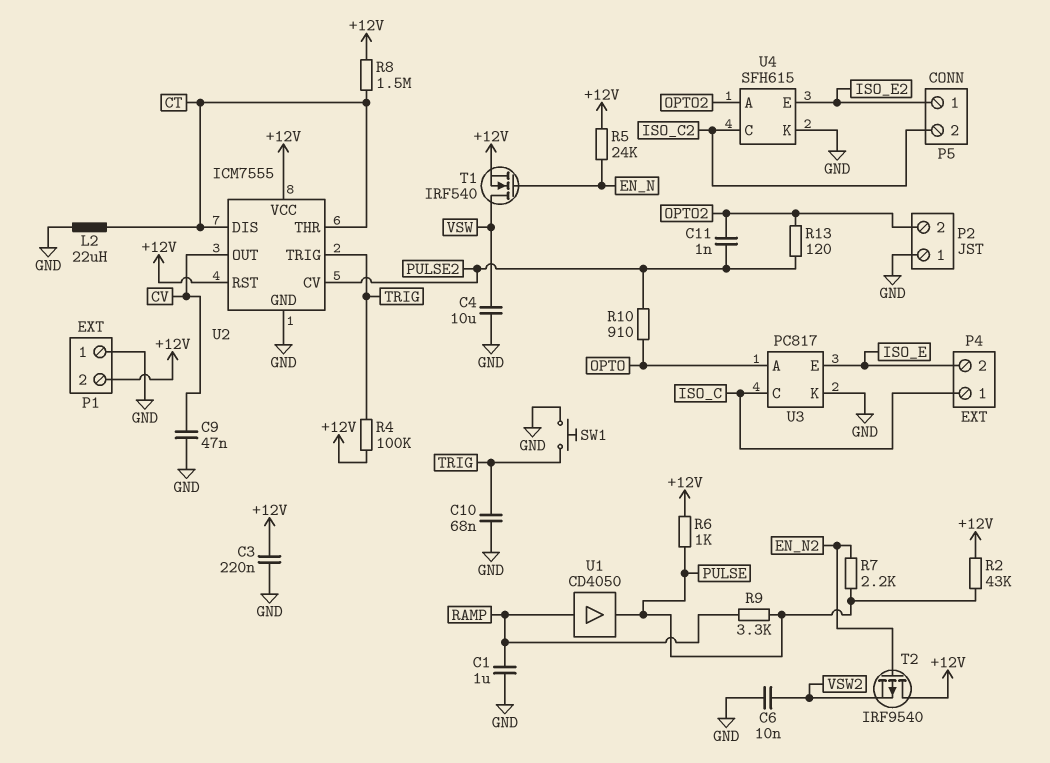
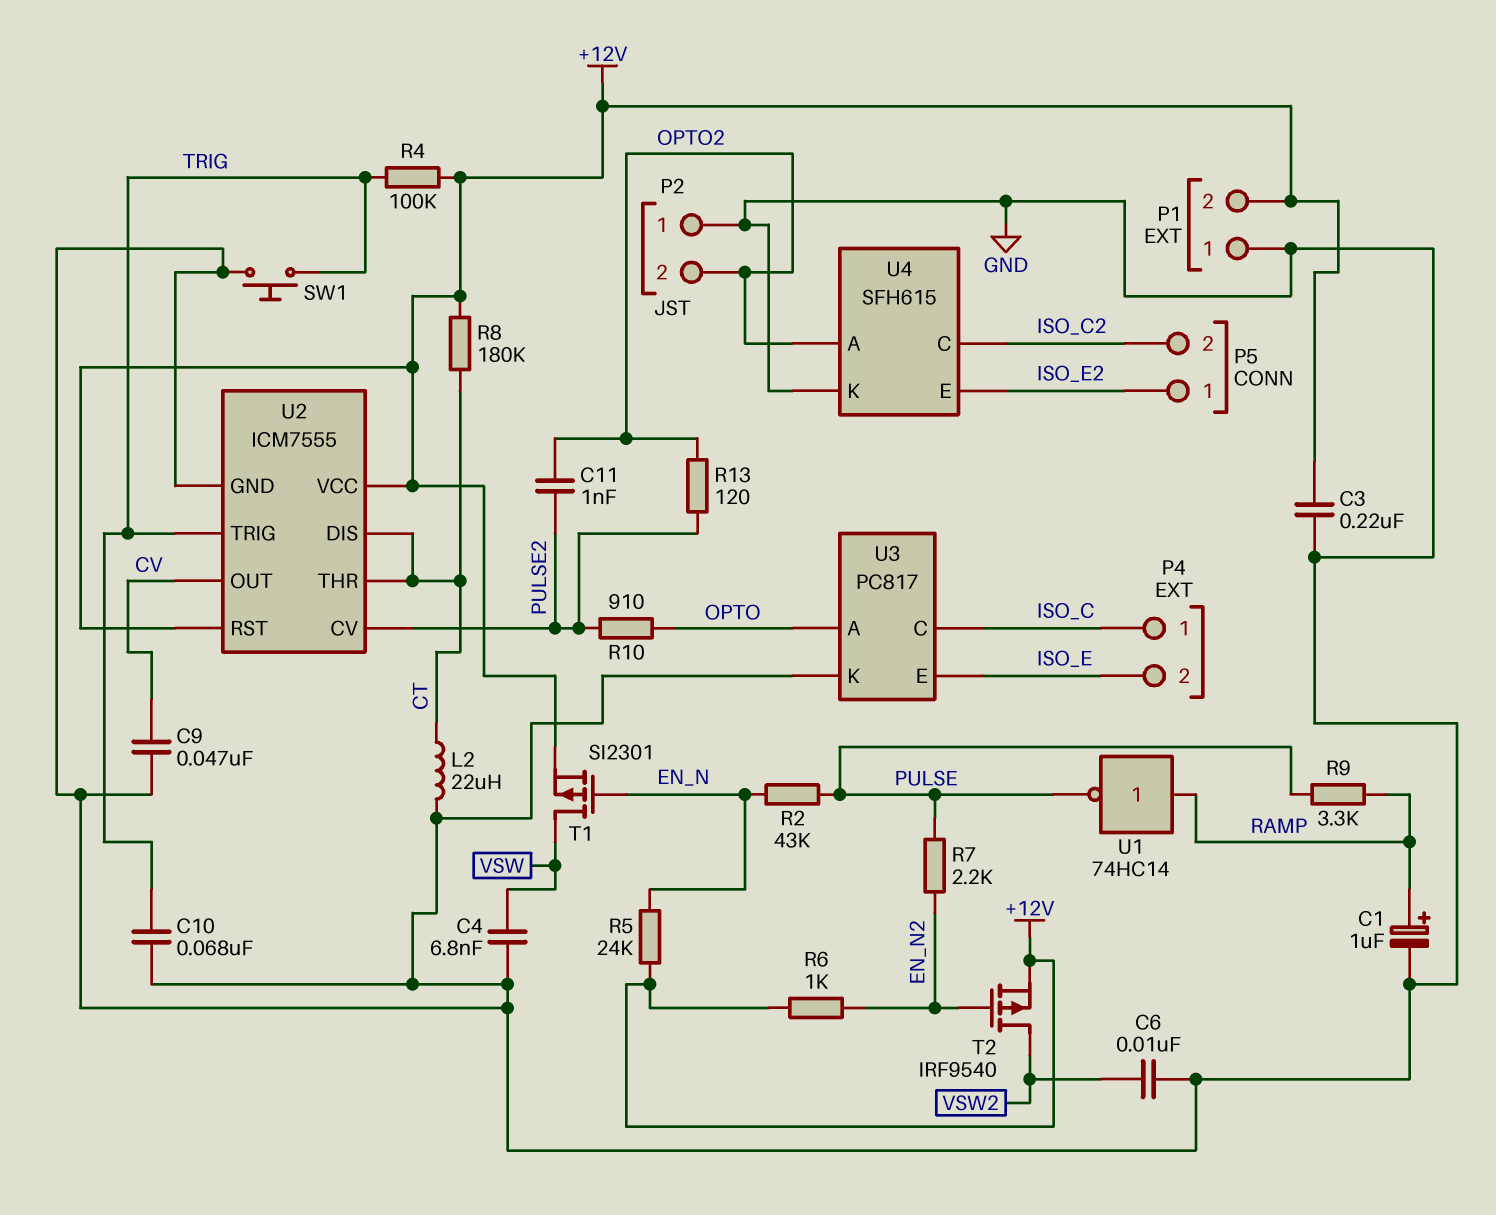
C1: 1uF (GND, RAMP) -> 1uF (plus RAMP, minus GND)
C4: 10uF (GND, VSW) -> 6.8nF (GND, VSW)
R2: 43k (+12V, PULSE) -> 43k (EN_N, PULSE)
R6: 1k (+12V, PULSE) -> 1k (+12V, EN_N2)
R8: 1.5M (+12V, CT) -> 180k (+12V, CT)
T1: NMOS IRF540 (G EN_N, D VSW, S +12V) -> PMOS SI2301 (G EN_N, D VSW, S +12V)
T2: PMOS IRF9540 (G EN_N2, D +12V, S VSW2) -> PMOS IRF9540 (G EN_N2, D VSW2, S +12V)
U1: buffer CD4050 (in RAMP, out PULSE) -> NOT 74HC14 (in RAMP, out PULSE)

